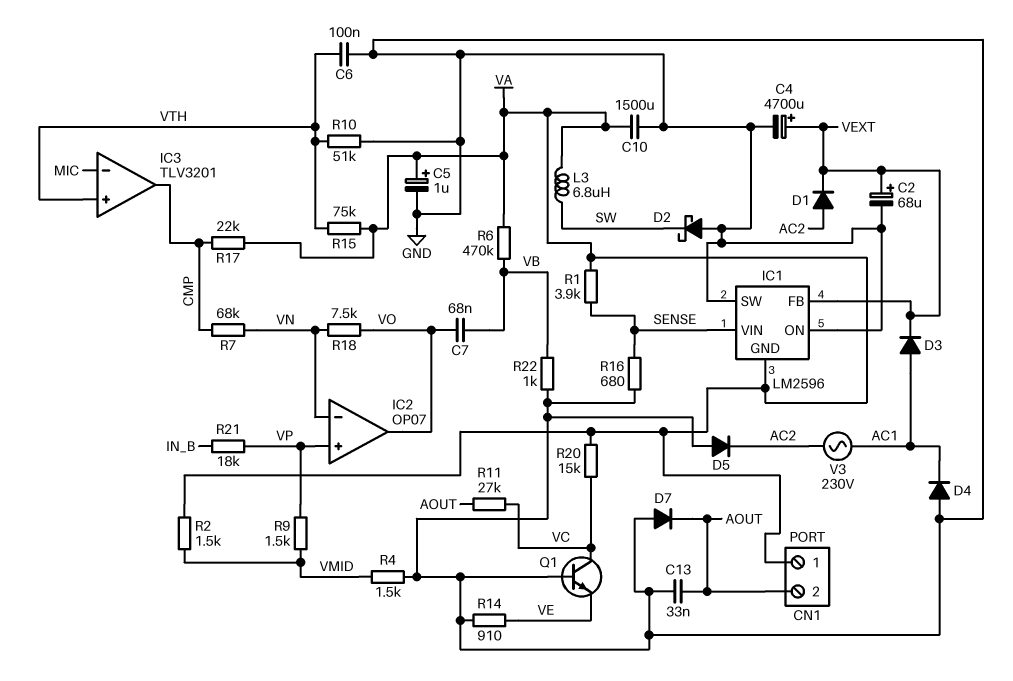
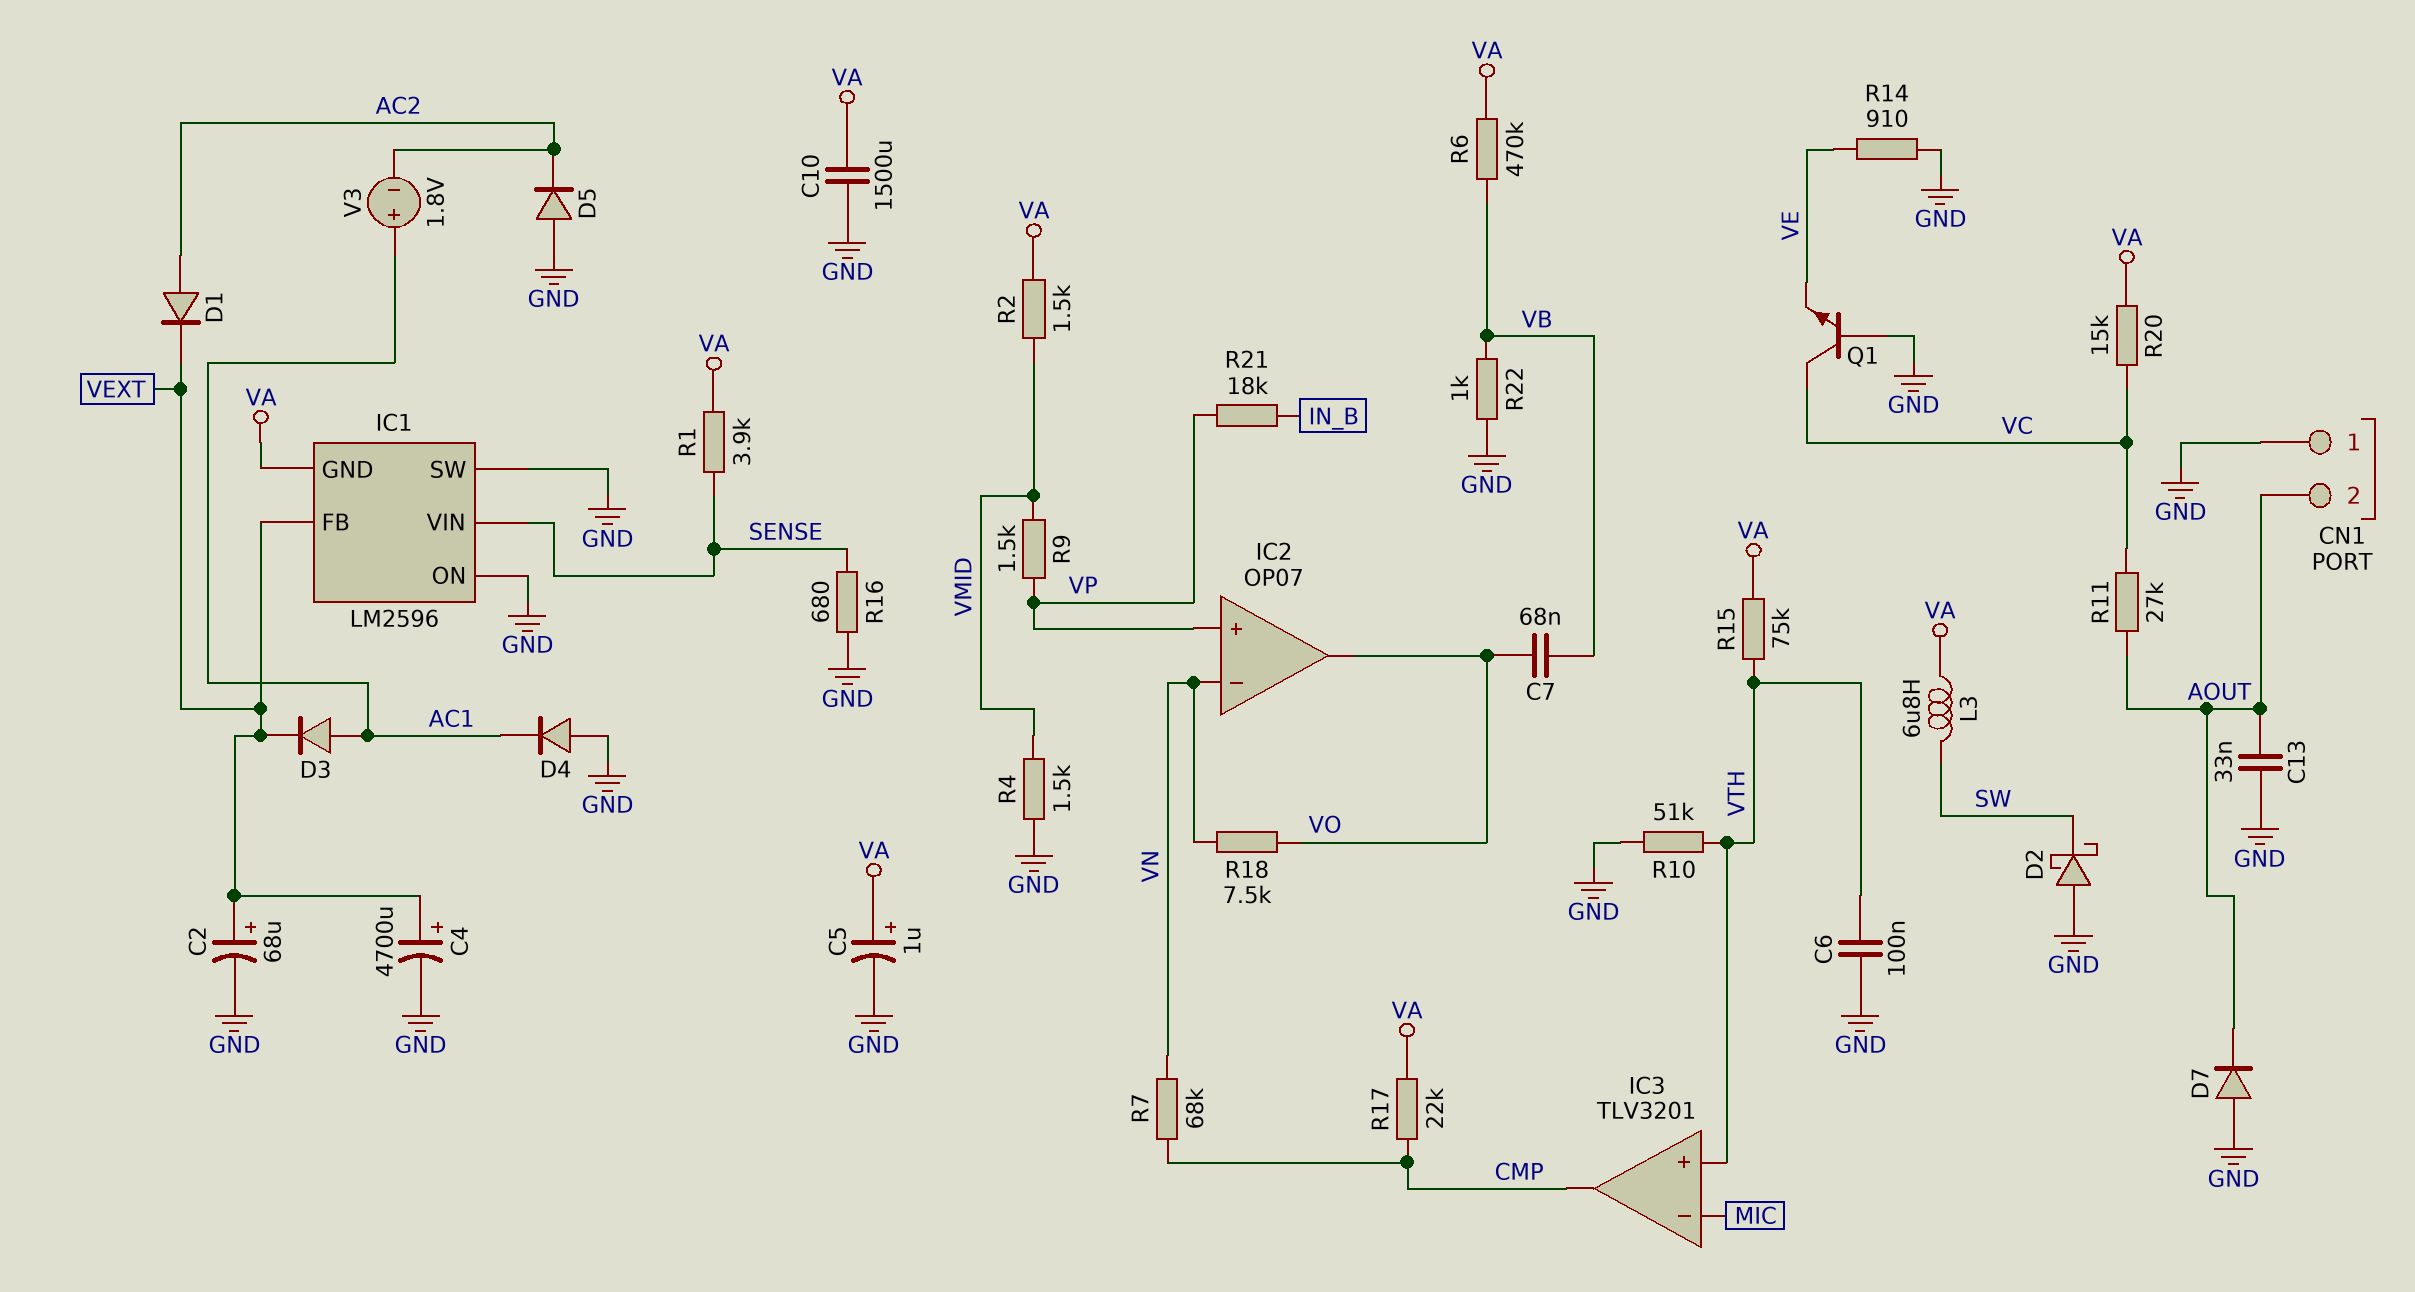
CN1 pin 1: VA -> GND
V3: AC 230V (AC1, AC2) -> 1.8V (plus AC1, minus AC2)

